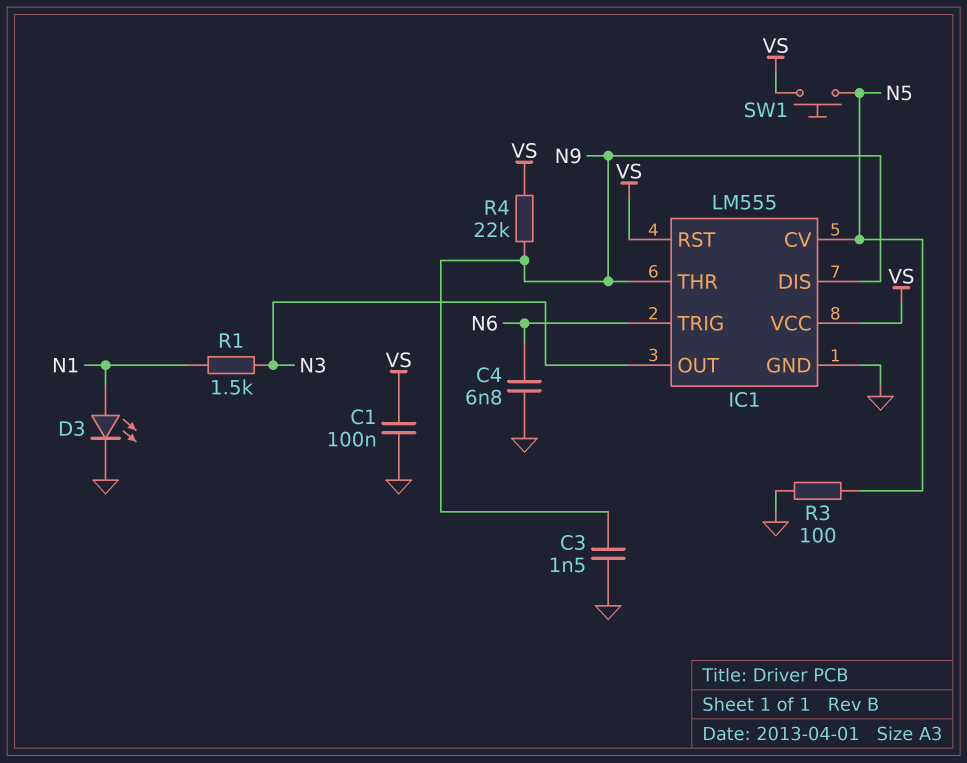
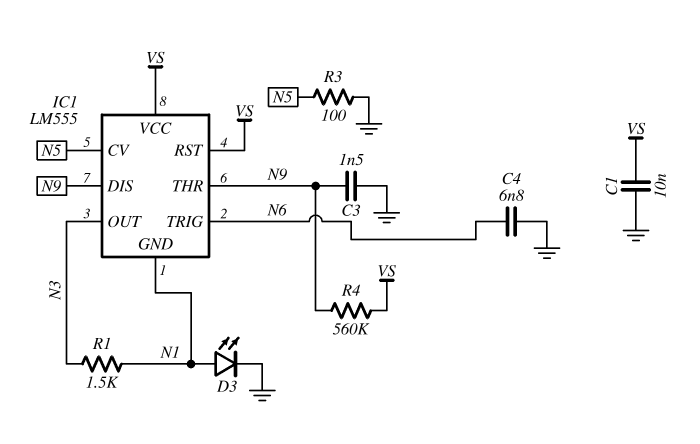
C1: 100nF (GND, VS) -> 10nF (GND, VS)
IC1 pin GND: GND -> N1
R4: 22k (N9, VS) -> 560k (N9, VS)
SW1: button (N5, VS) -> none

